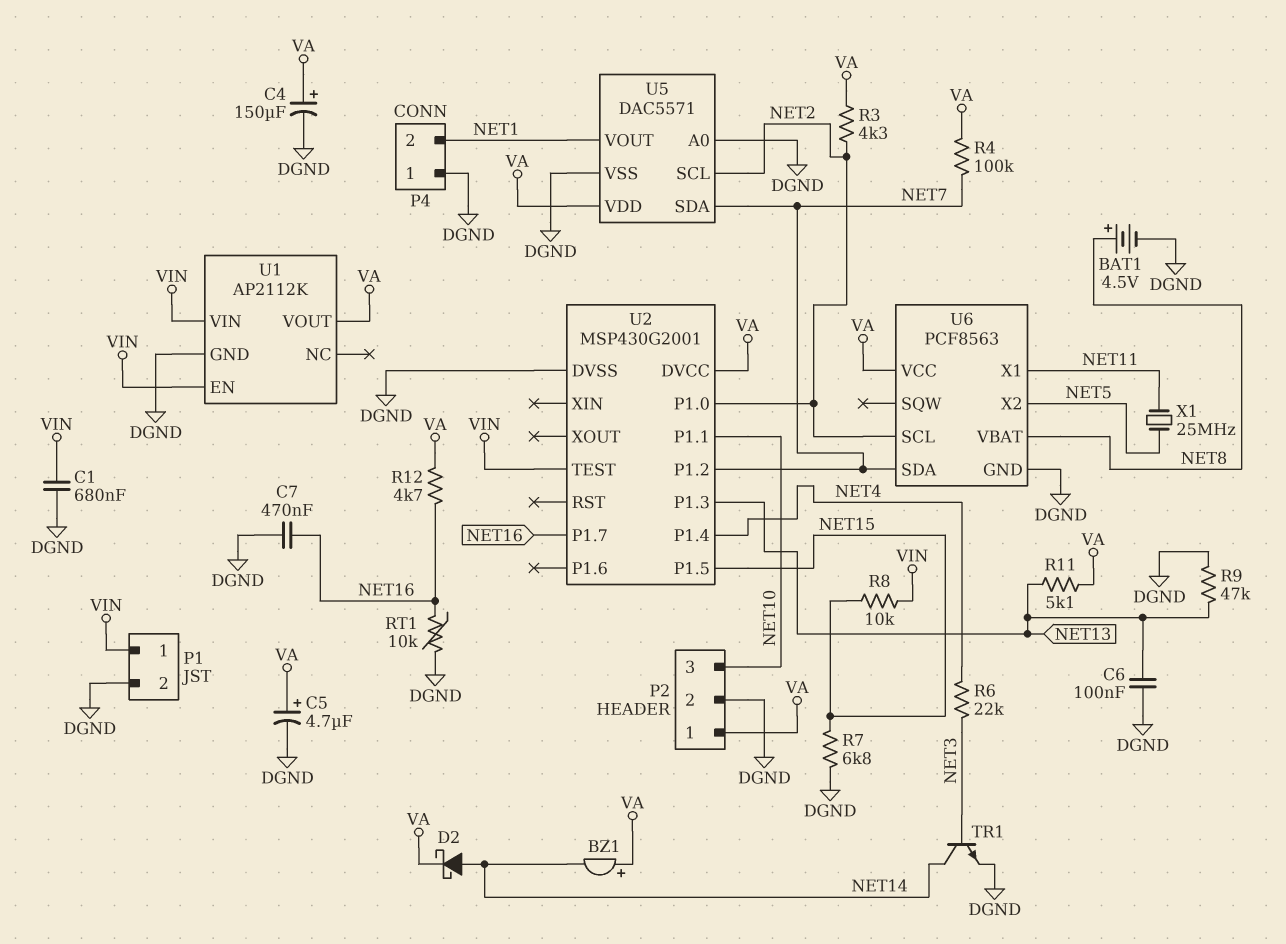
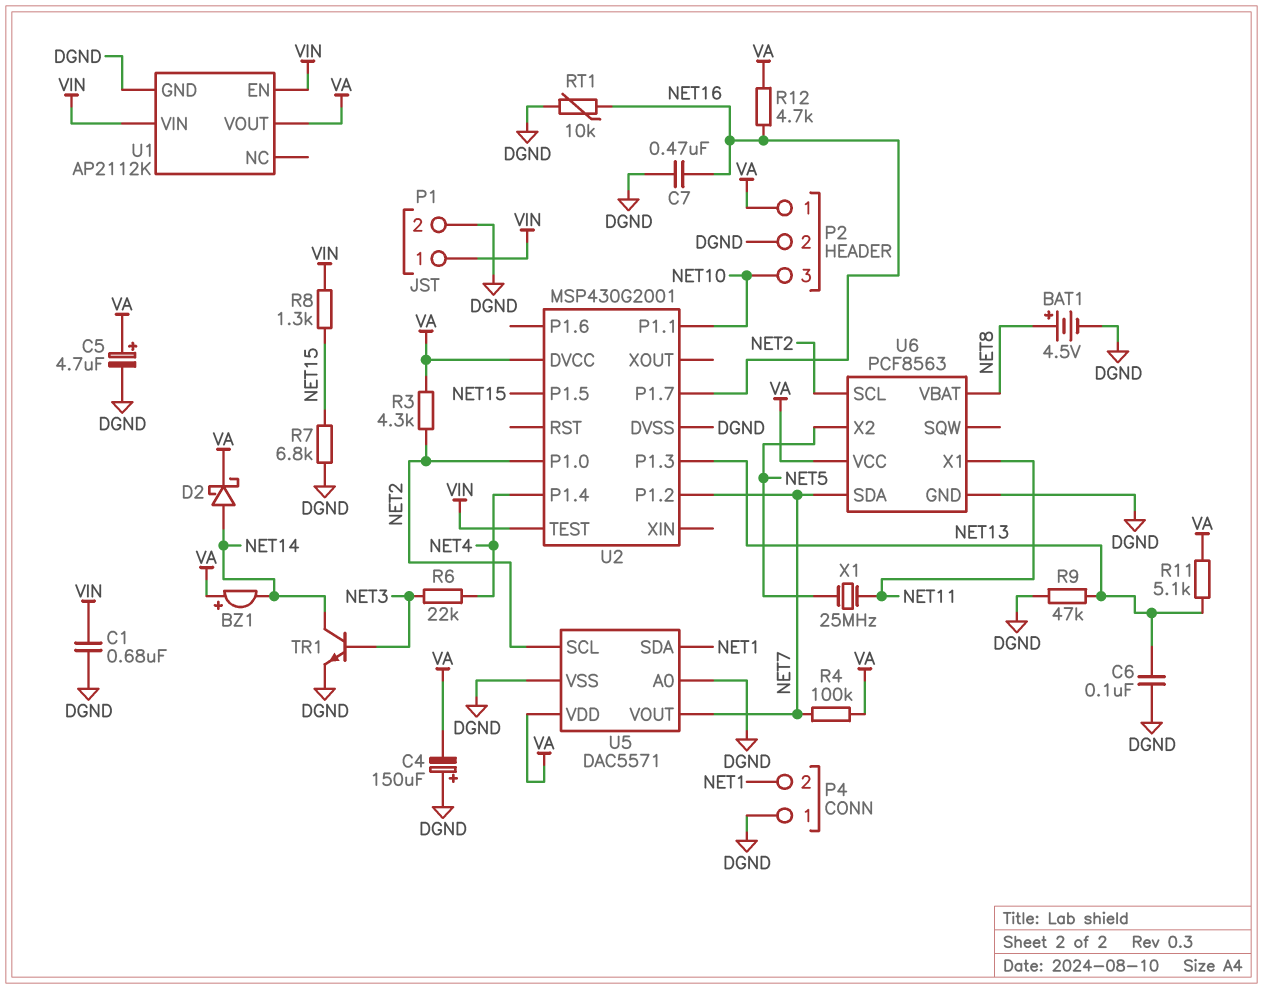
C4: 150uF (plus VA, minus DGND) -> 150uF (plus DGND, minus VA)
R8: 10k (NET15, VIN) -> 1.3k (NET15, VIN)
U5 pin SDA: NET7 -> NET1
U5 pin VOUT: NET1 -> NET7

